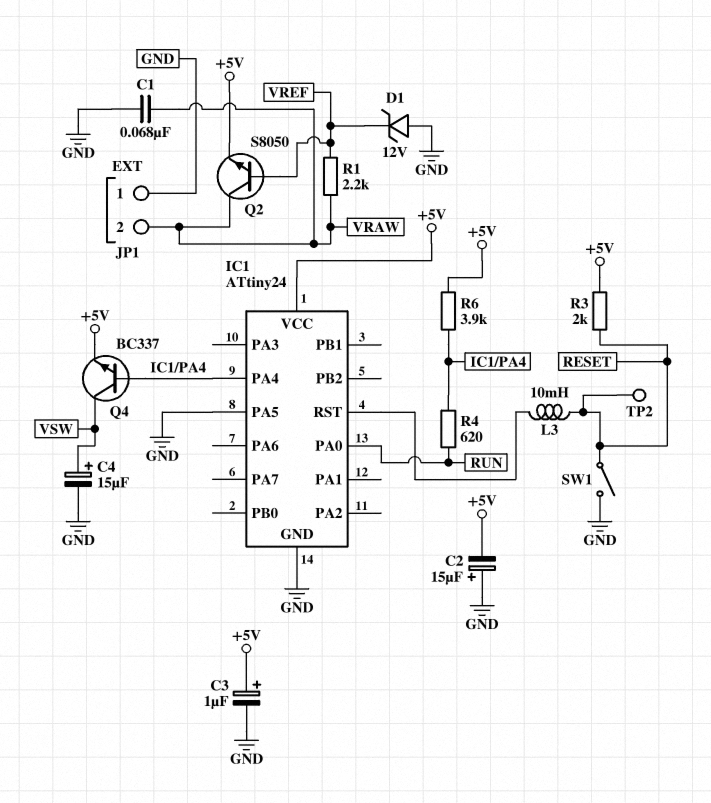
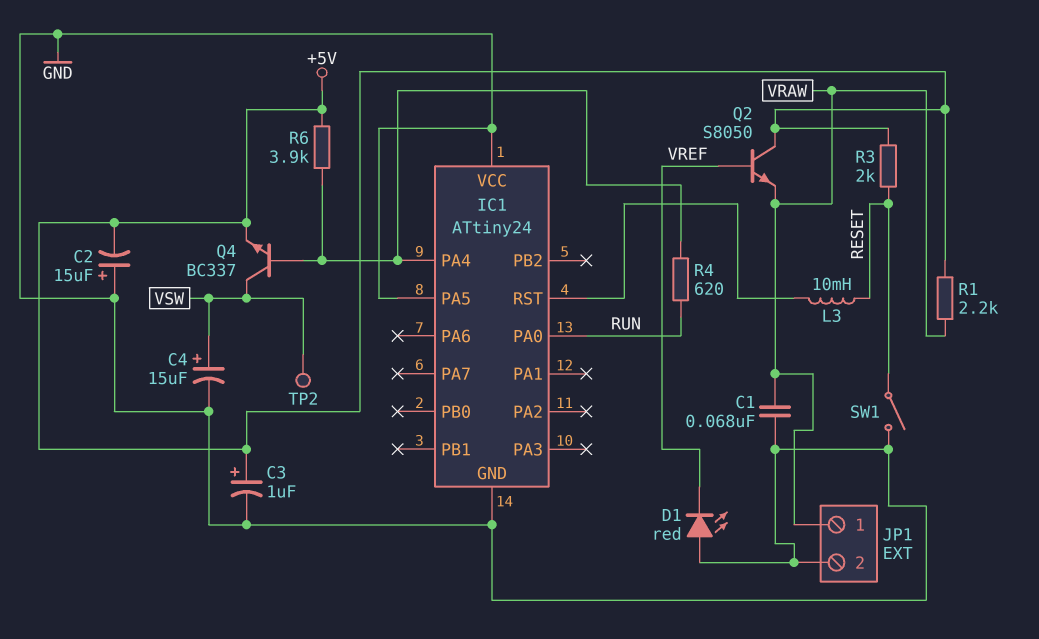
D1: zener 12V (A GND, K VREF) -> LED red (A GND, K VREF)
IC1 pin VCC: +5V -> GND
JP1 pin 1: GND -> VRAW
JP1 pin 2: VRAW -> GND
Q2: NPN S8050 (B VREF, C VRAW, E +5V) -> NPN S8050 (B VREF, C +5V, E VRAW)
R1: 2.2k (VRAW, VREF) -> 2.2k (+5V, VRAW)
TP2: test point (RESET) -> test point (VSW)

